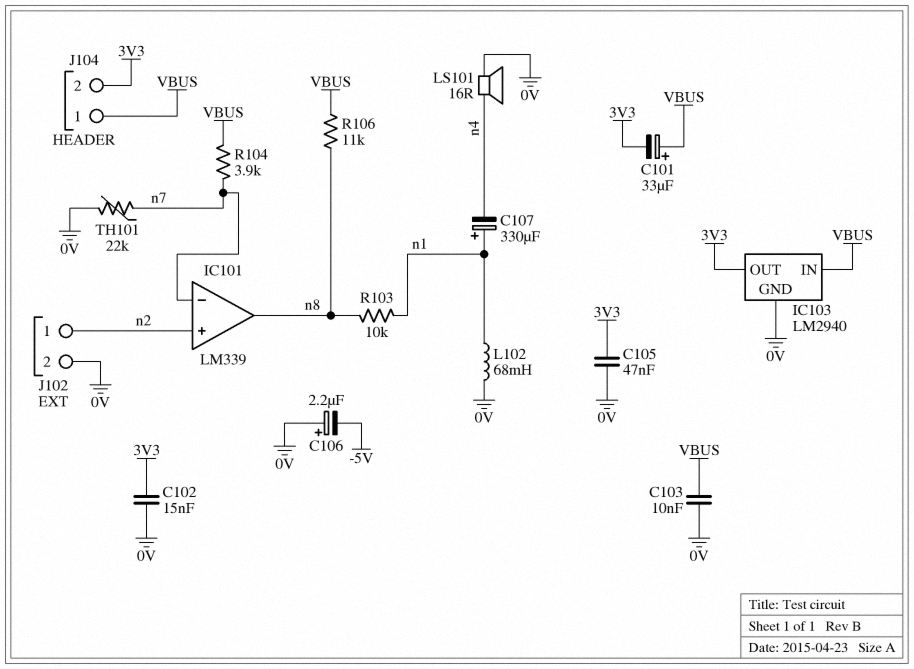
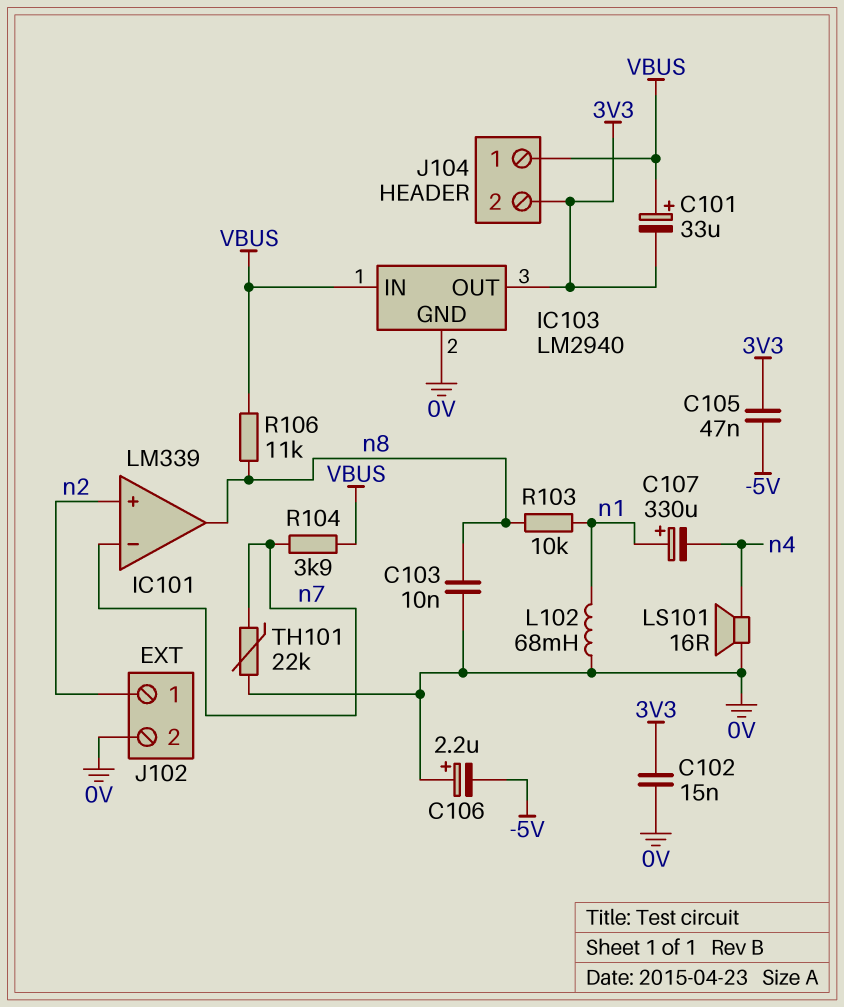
C103: 10nF (0V, VBUS) -> 10nF (0V, n8)
C105: 47nF (0V, 3V3) -> 47nF (-5V, 3V3)

